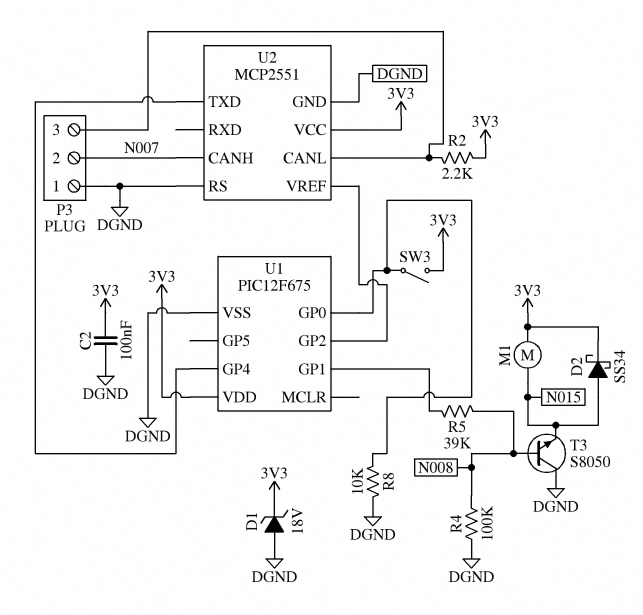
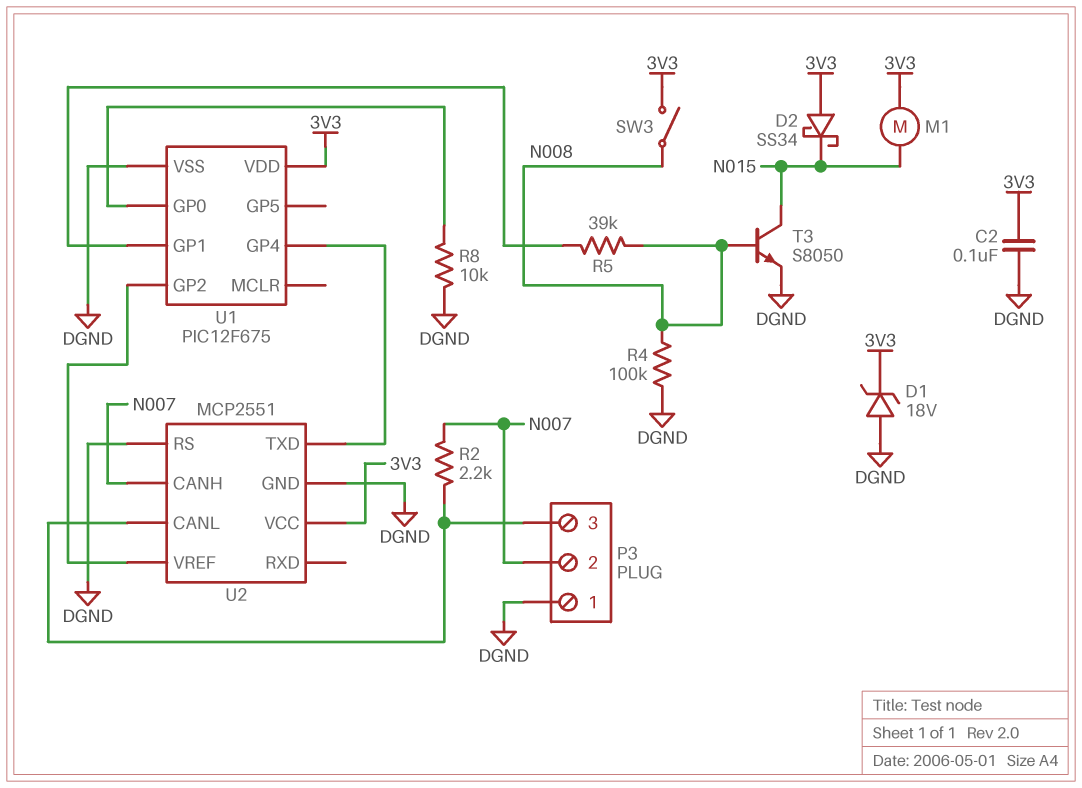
D2: schottky SS34 (A N015, K 3V3) -> schottky SS34 (A 3V3, K N015)
R2: 2.2k (3V3, P3/3) -> 2.2k (N007, P3/3)
SW3: switch (3V3, U1/GP0) -> switch (3V3, N008)
T3: NPN S8050 (B N008, C DGND, E N015) -> NPN S8050 (B N008, C N015, E DGND)

